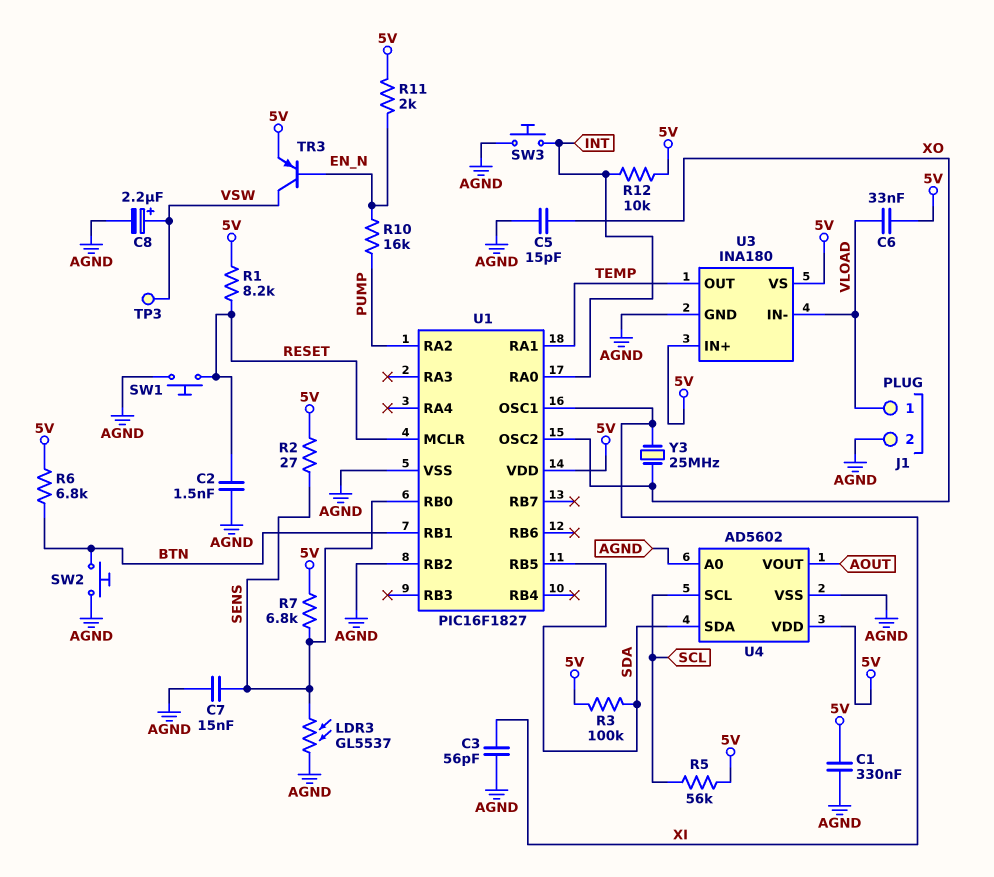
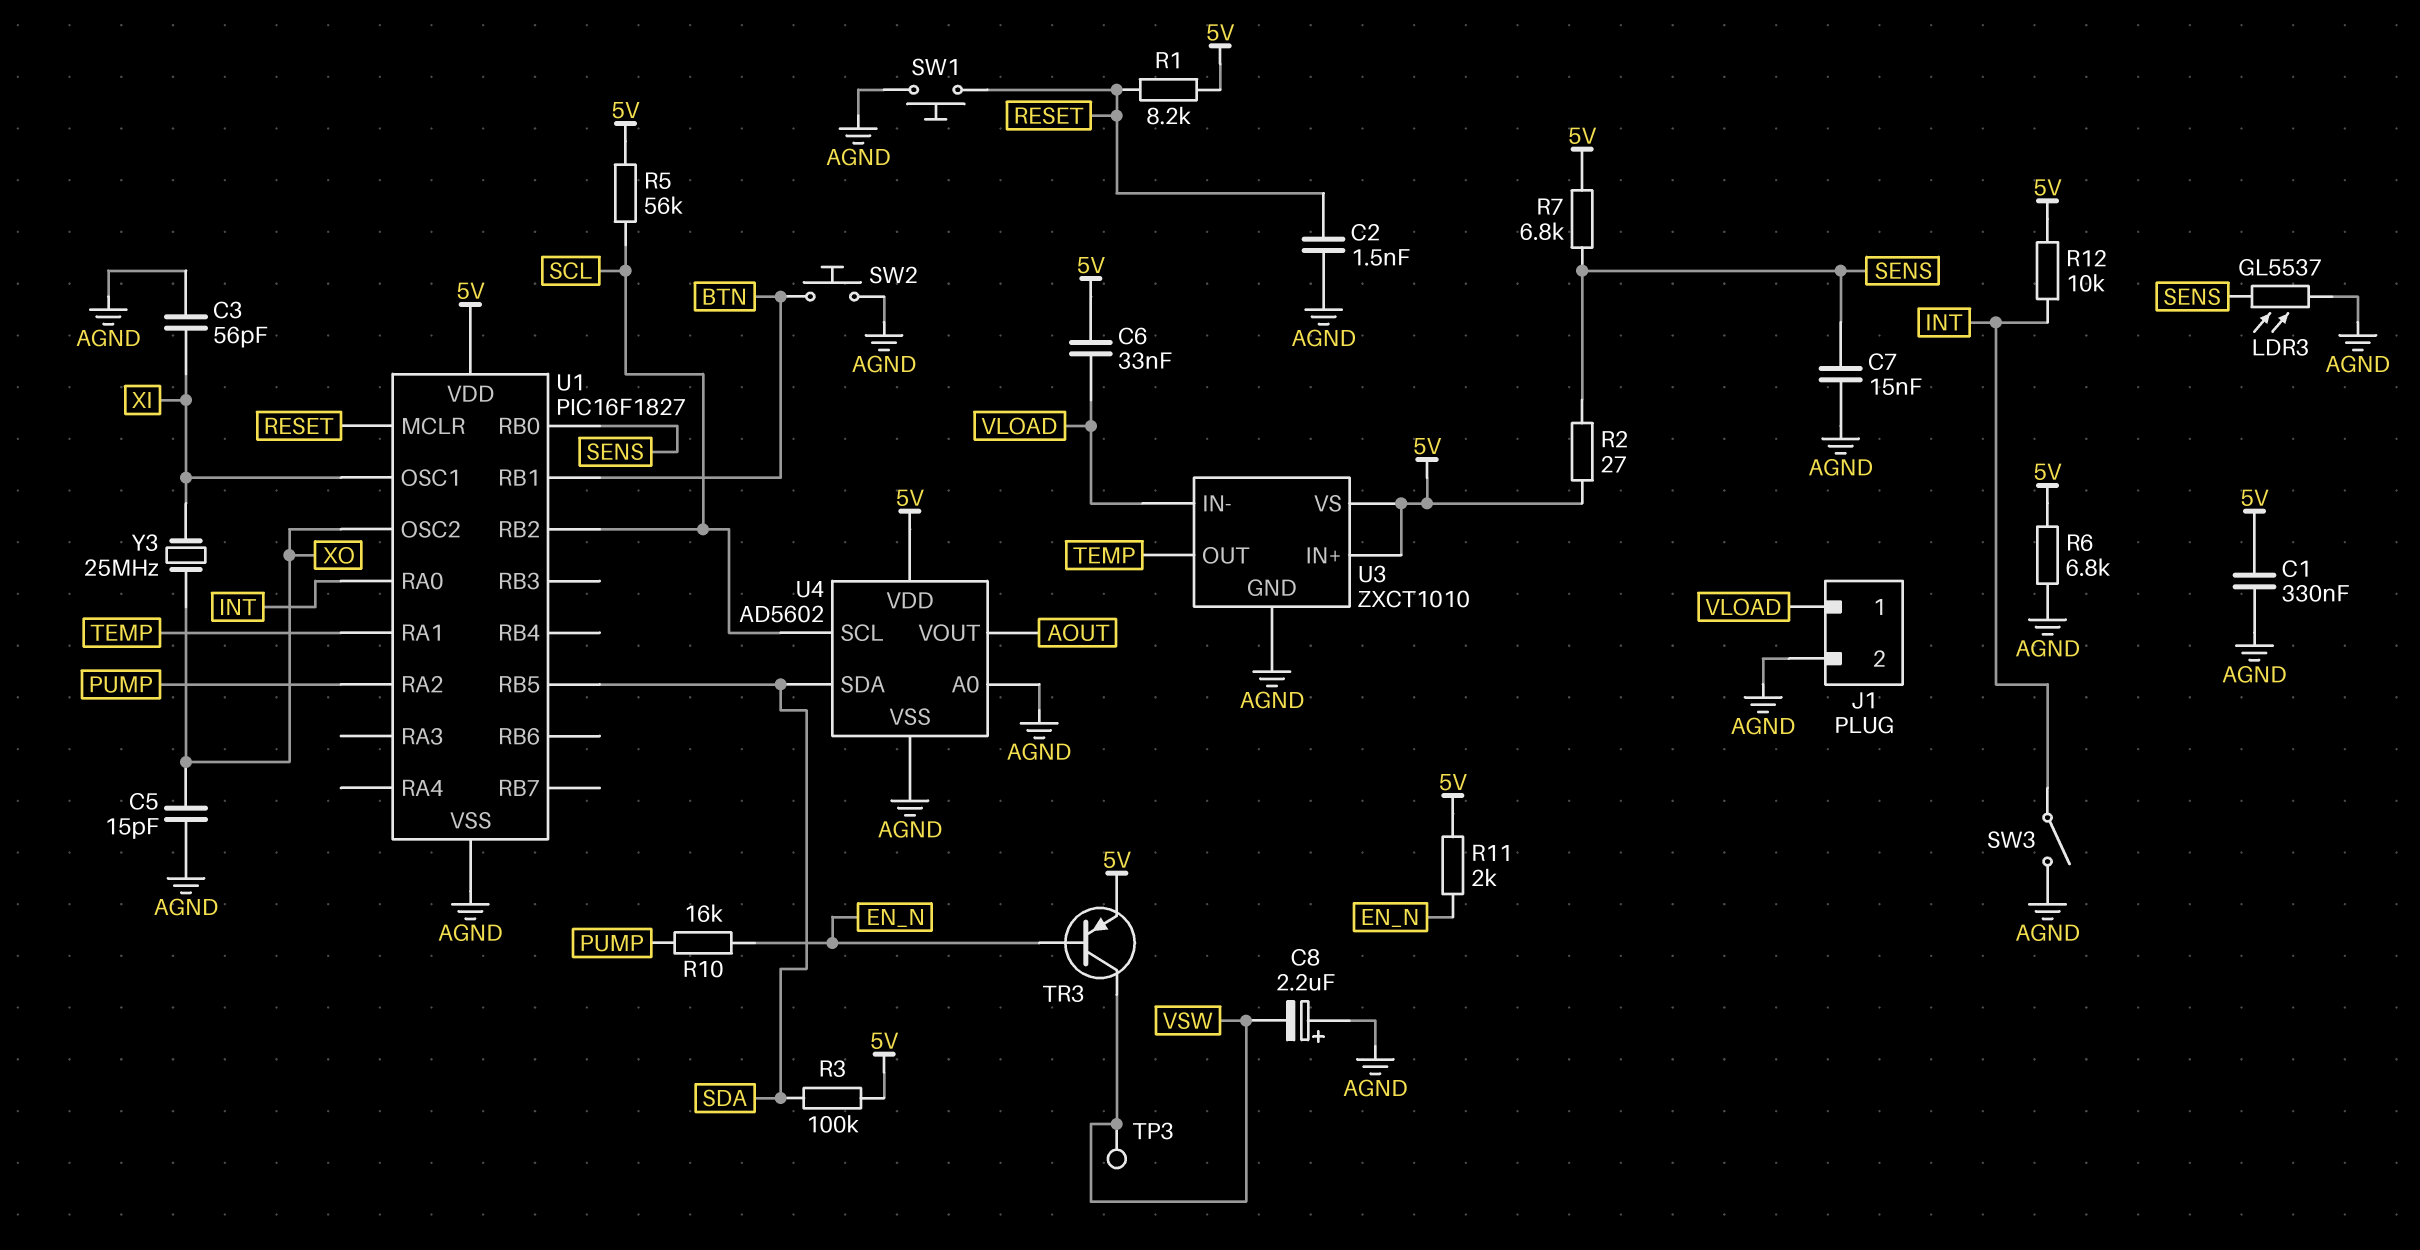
C8: 2.2uF (plus VSW, minus AGND) -> 2.2uF (plus AGND, minus VSW)
R6: 6.8k (5V, BTN) -> 6.8k (5V, AGND)
SW3: button (AGND, INT) -> switch (AGND, INT)
U1 pin RB2: AGND -> SCL
U3: INA180 -> ZXCT1010

